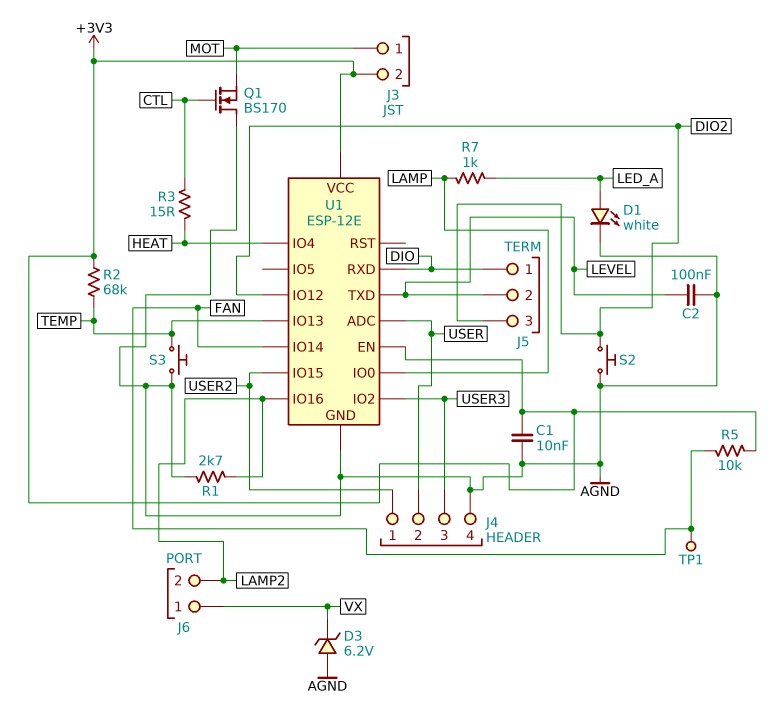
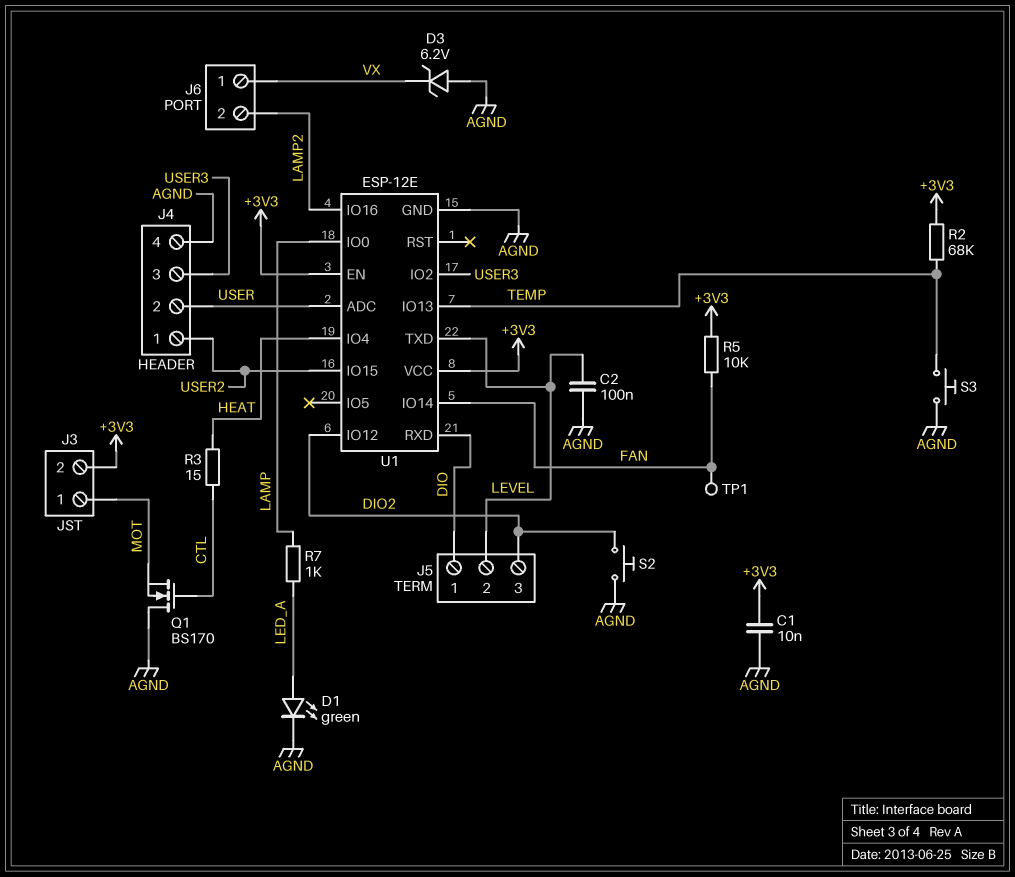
D1: LED white (A LED_A, K AGND) -> LED green (A LED_A, K AGND)
R1: 2.7k (AGND, LAMP2) -> none

